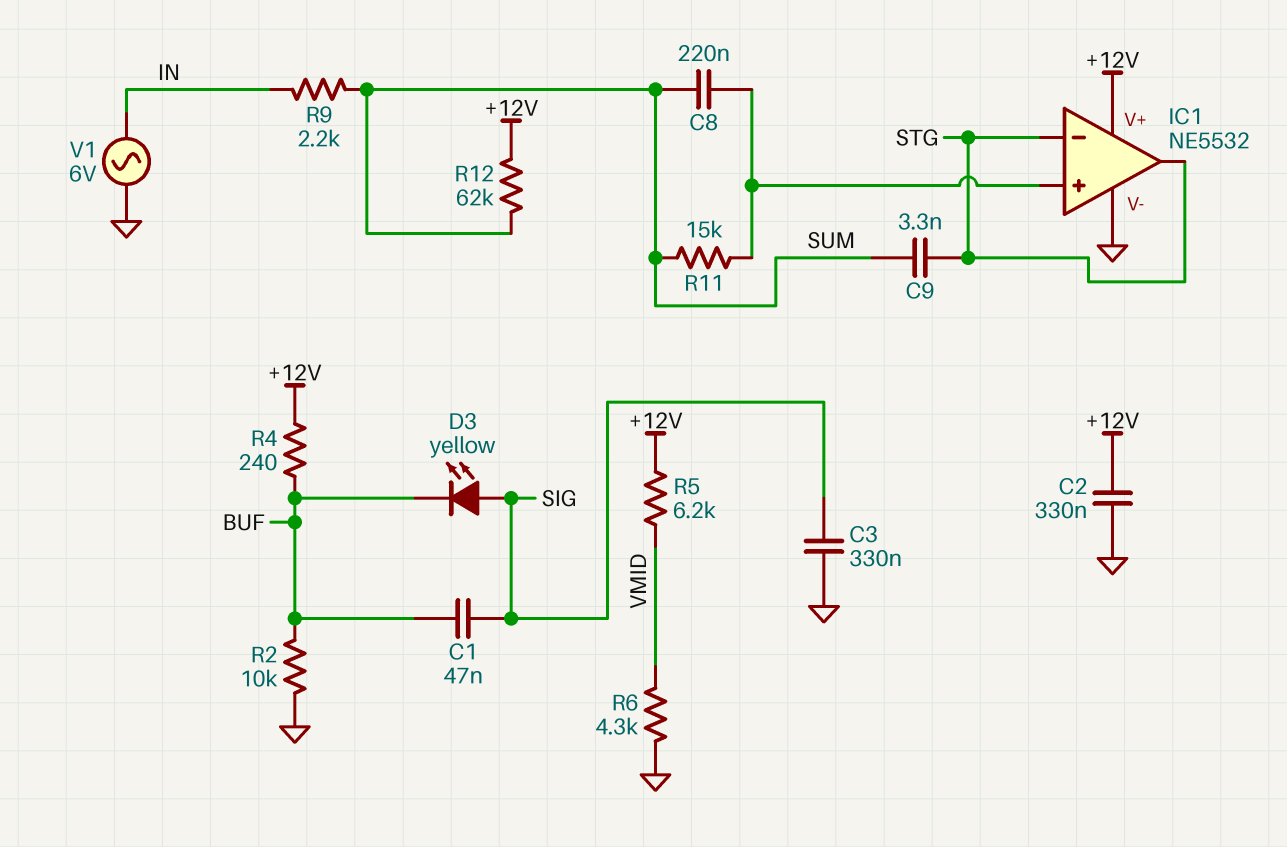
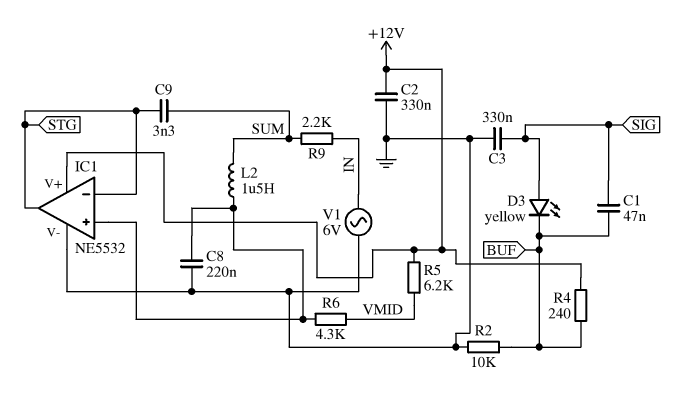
C8: 220nF (IC1/in+, SUM) -> 220nF (GND, IC1/in+)
L2: none -> 1.5uH (IC1/in+, SUM)
R6: 4.3k (GND, VMID) -> 4.3k (IC1/in+, VMID)
R11: 15k (IC1/in+, SUM) -> none
R12: 62k (+12V, SUM) -> none

